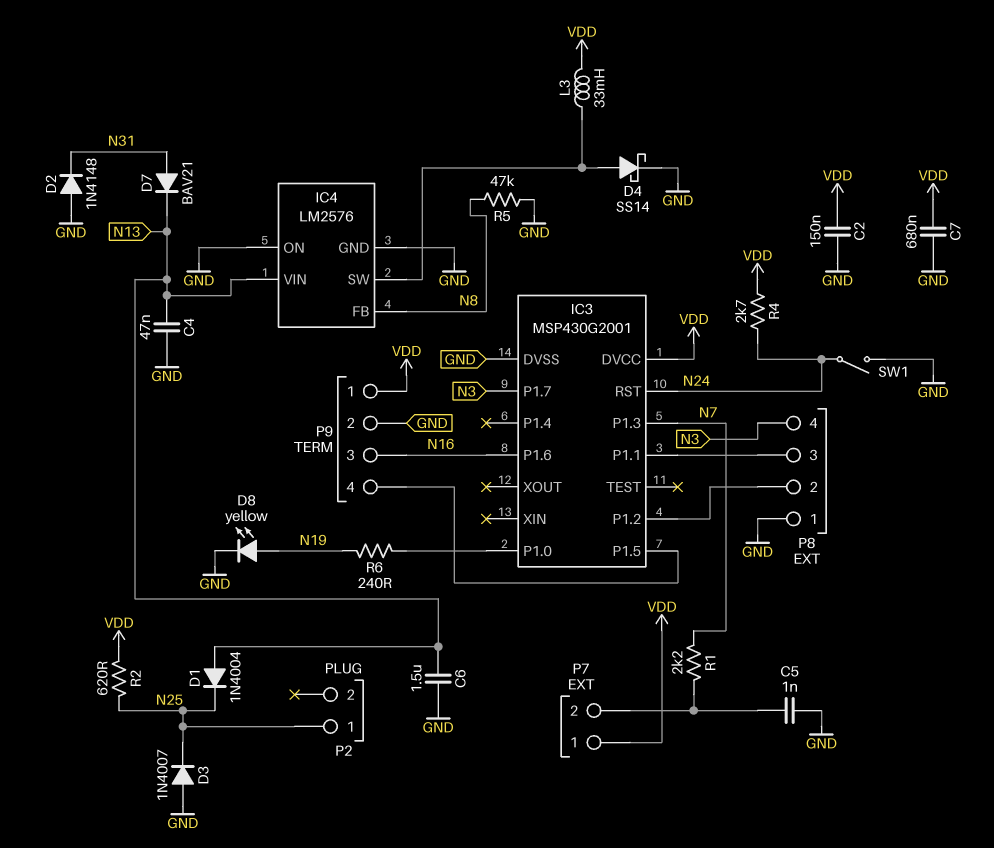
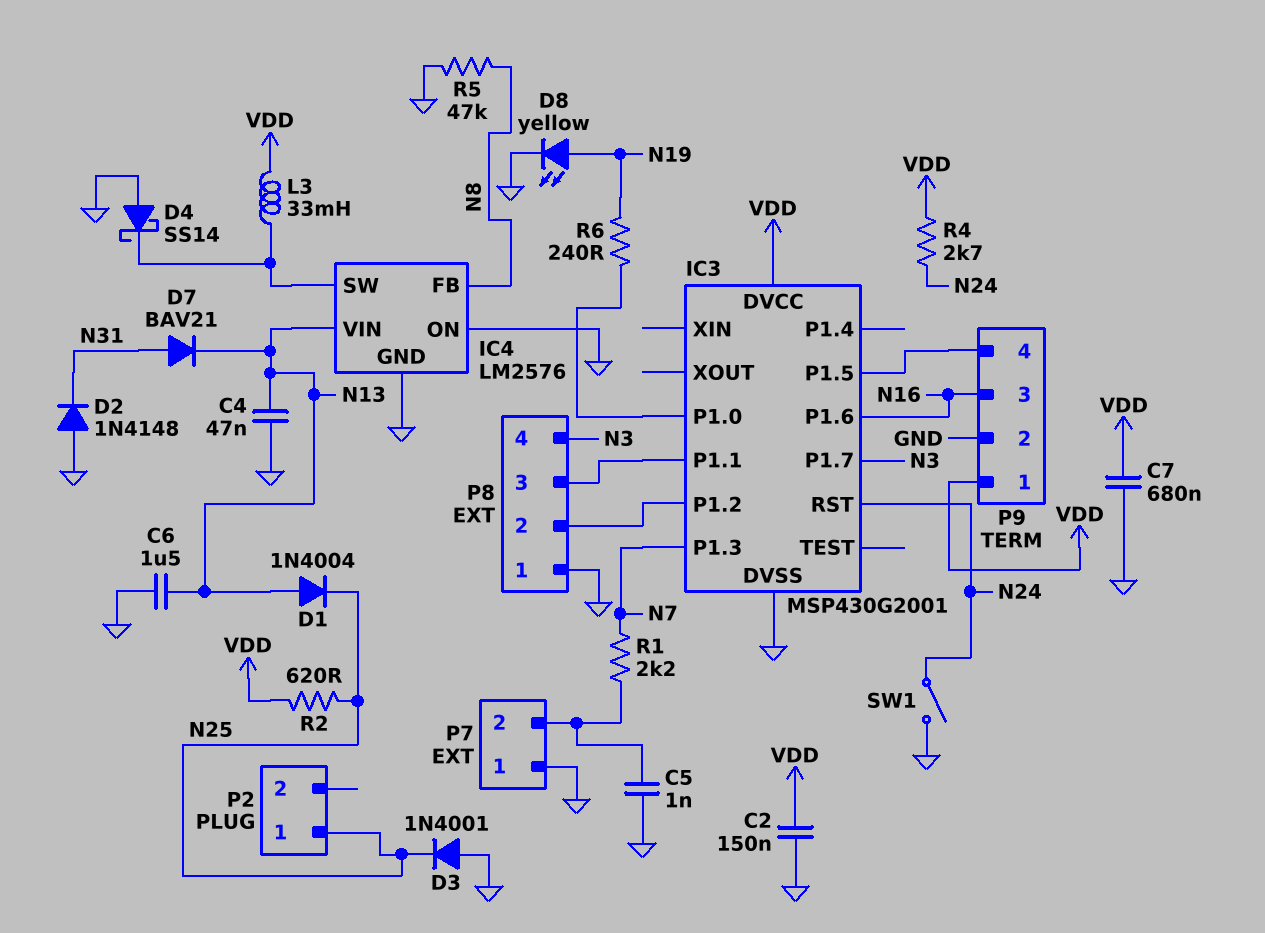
D3: diode 1N4007 (A GND, K N25) -> diode 1N4001 (A GND, K N25)
D4: schottky SS14 (A IC4/SW, K GND) -> schottky SS14 (A GND, K IC4/SW)
P7 pin 1: VDD -> GND

